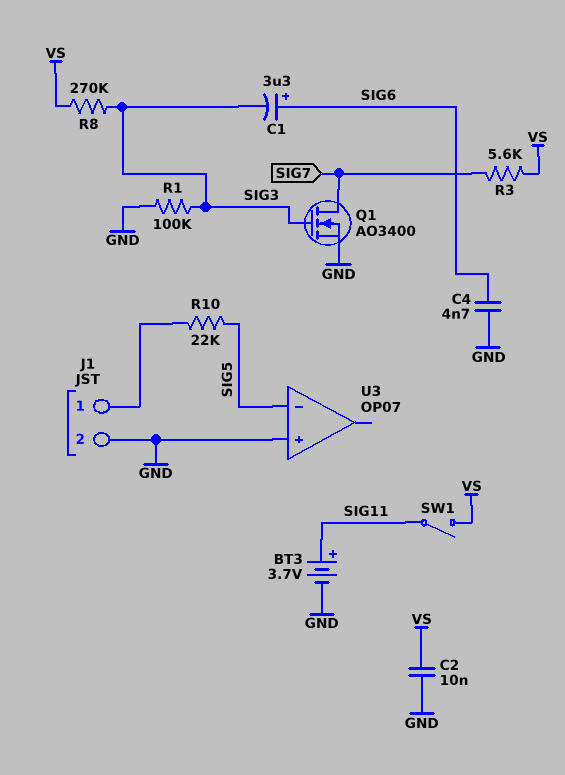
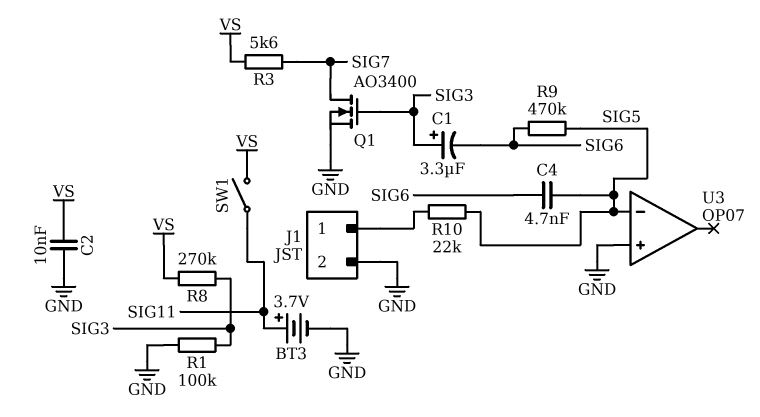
C1: 3.3uF (plus SIG6, minus SIG3) -> 3.3uF (plus SIG3, minus SIG6)
C4: 4.7nF (GND, SIG6) -> 4.7nF (SIG5, SIG6)
R9: none -> 470k (SIG5, SIG6)

